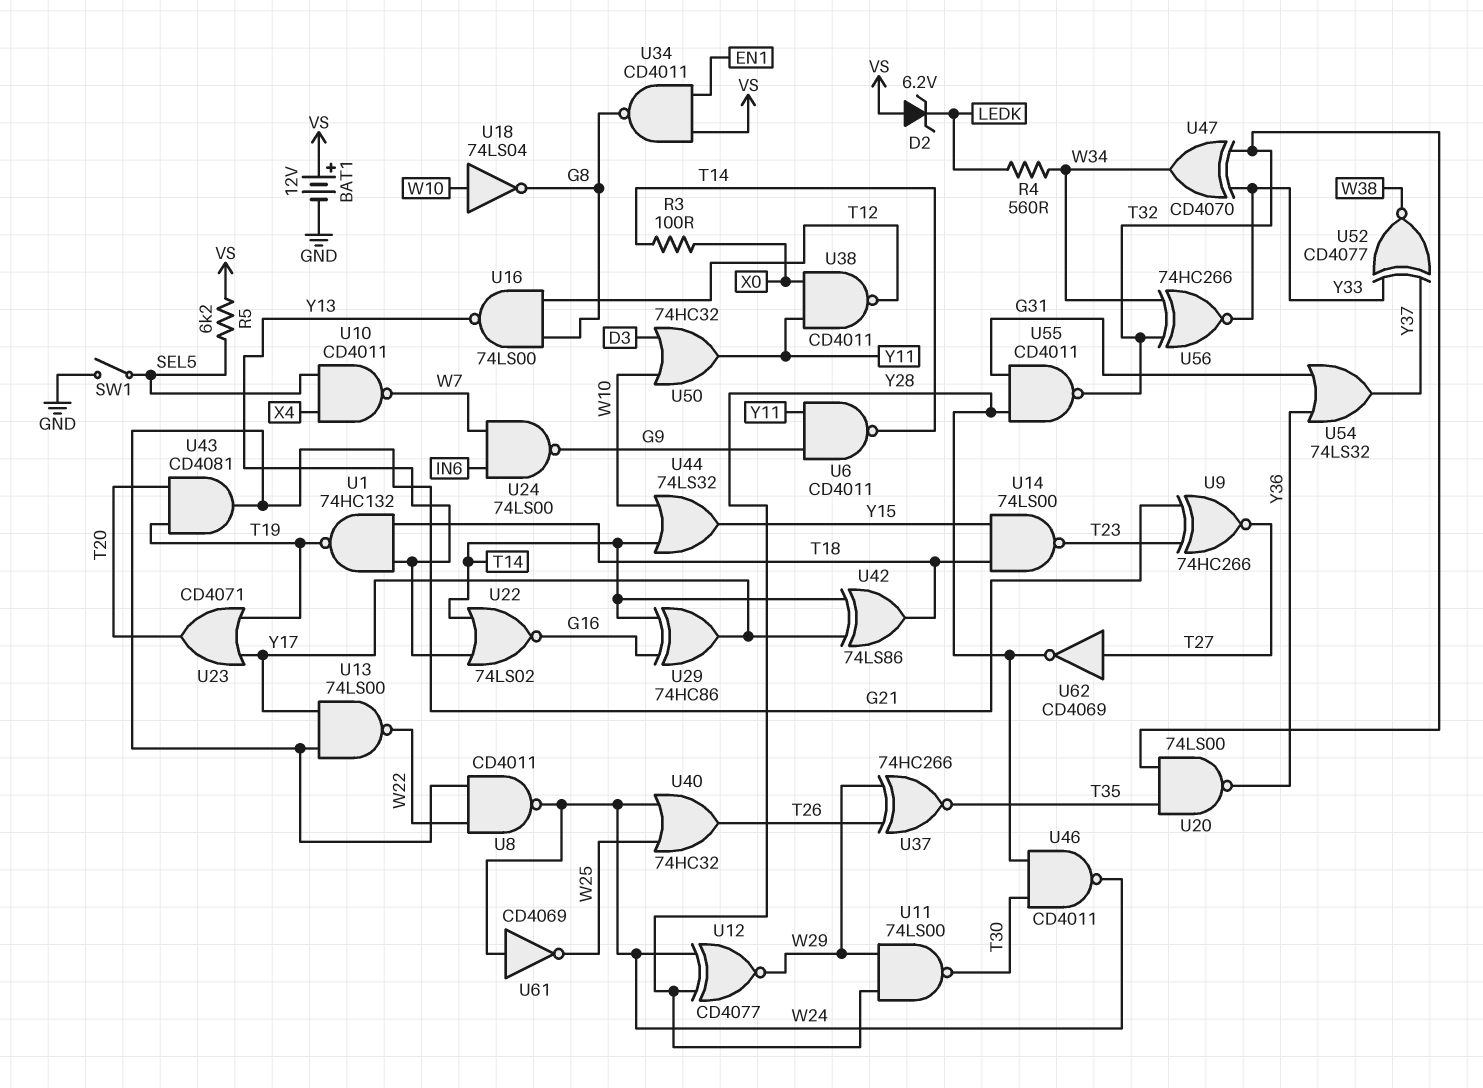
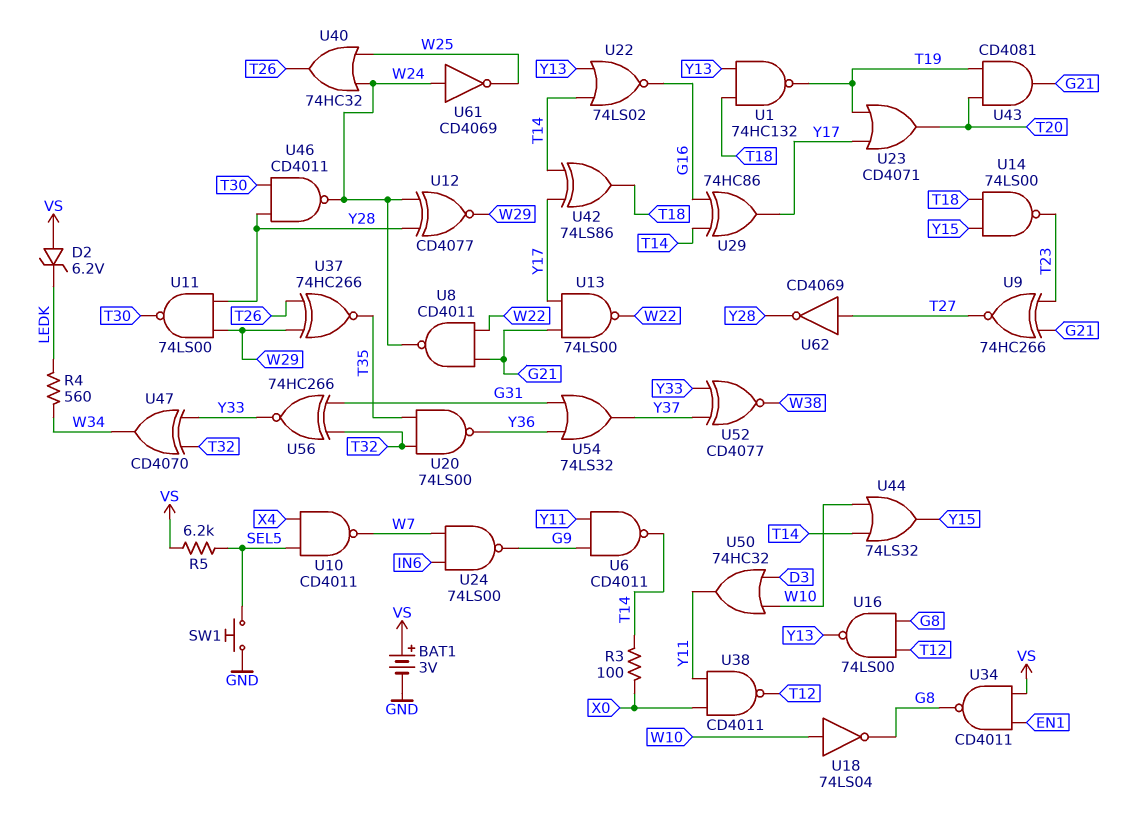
BAT1: 12V (plus VS, minus GND) -> 3V (plus VS, minus GND)
SW1: switch (GND, SEL5) -> button (GND, SEL5)
U55: NAND CD4011 (in G31, in Y28, out T32) -> none
U56: XNOR 74HC266 (in T32, in W34, out Y33) -> XNOR 74HC266 (in G31, in T32, out Y33)

